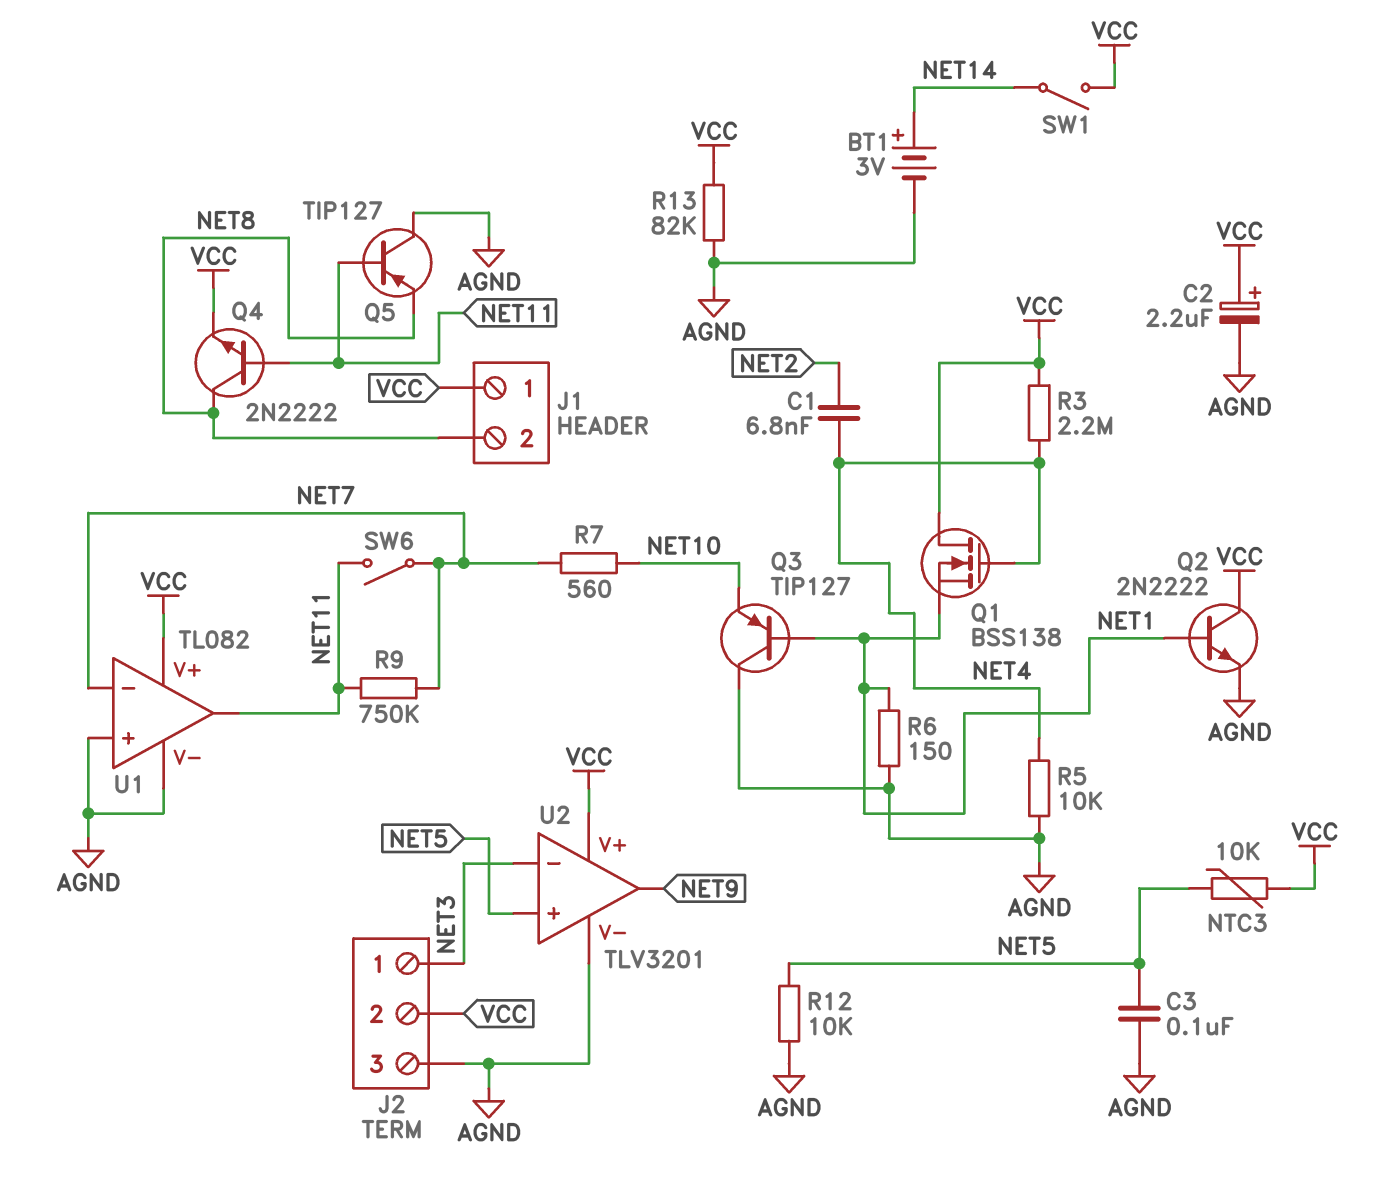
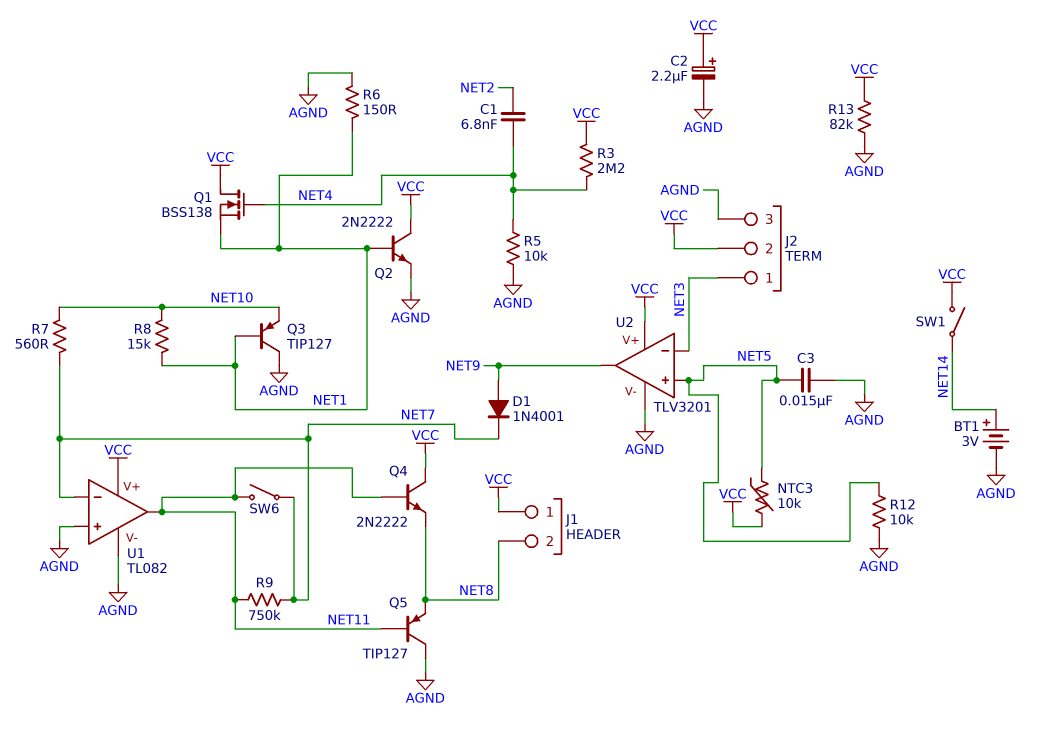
C3: 100nF (AGND, NET5) -> 15nF (AGND, NET5)
D1: none -> diode 1N4001 (A NET9, K NET7)
Q4: NPN 2N2222 (B NET11, C NET8, E VCC) -> NPN 2N2222 (B NET11, C VCC, E NET8)
R8: none -> 15k (NET1, NET10)

